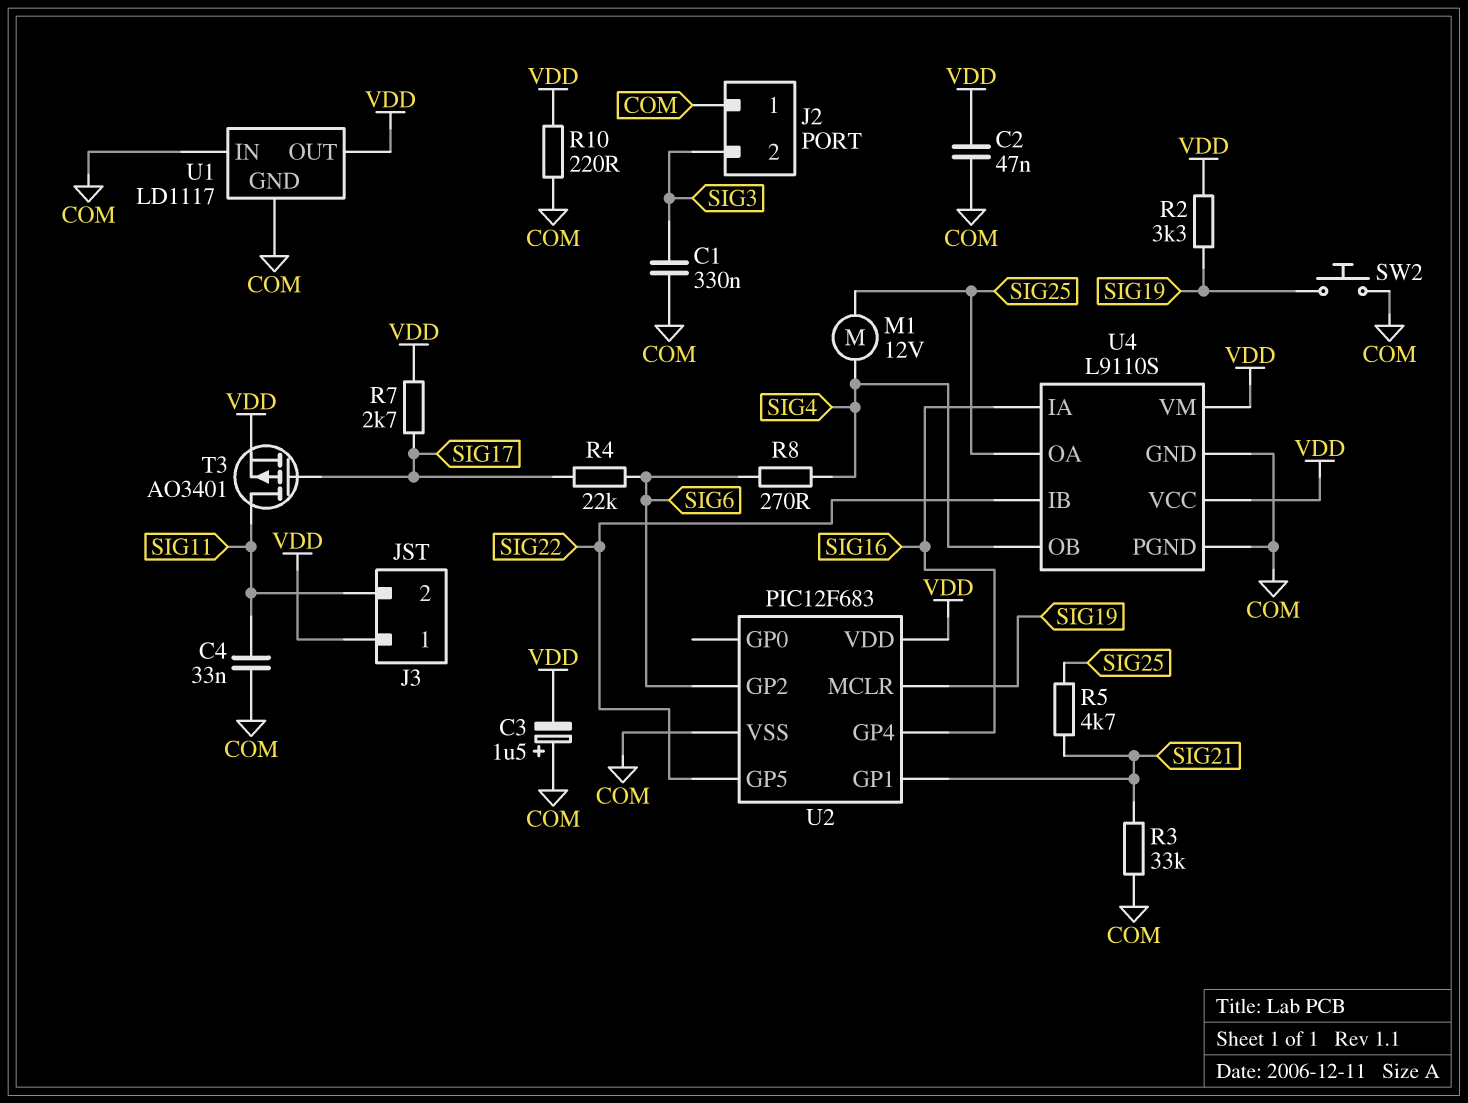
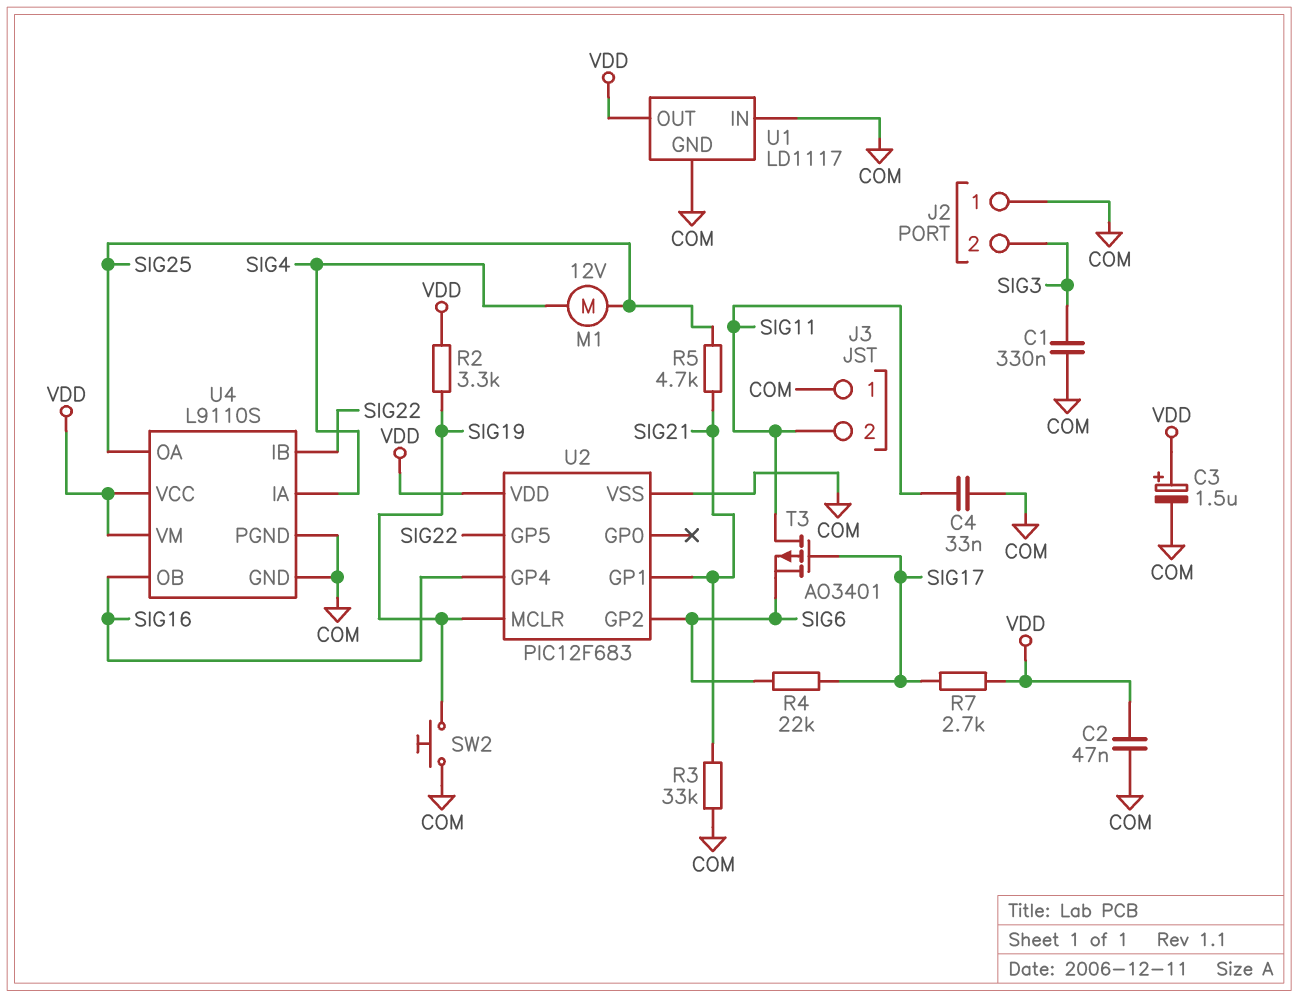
C3: 1.5uF (plus COM, minus VDD) -> 1.5uF (plus VDD, minus COM)
J3 pin 1: VDD -> COM
R8: 270 (SIG4, SIG6) -> none
R10: 220 (COM, VDD) -> none
T3: PMOS AO3401 (G SIG17, D SIG11, S VDD) -> PMOS AO3401 (G SIG17, D SIG11, S SIG6)
U4 pin IA: SIG16 -> SIG4
U4 pin OB: SIG4 -> SIG16

